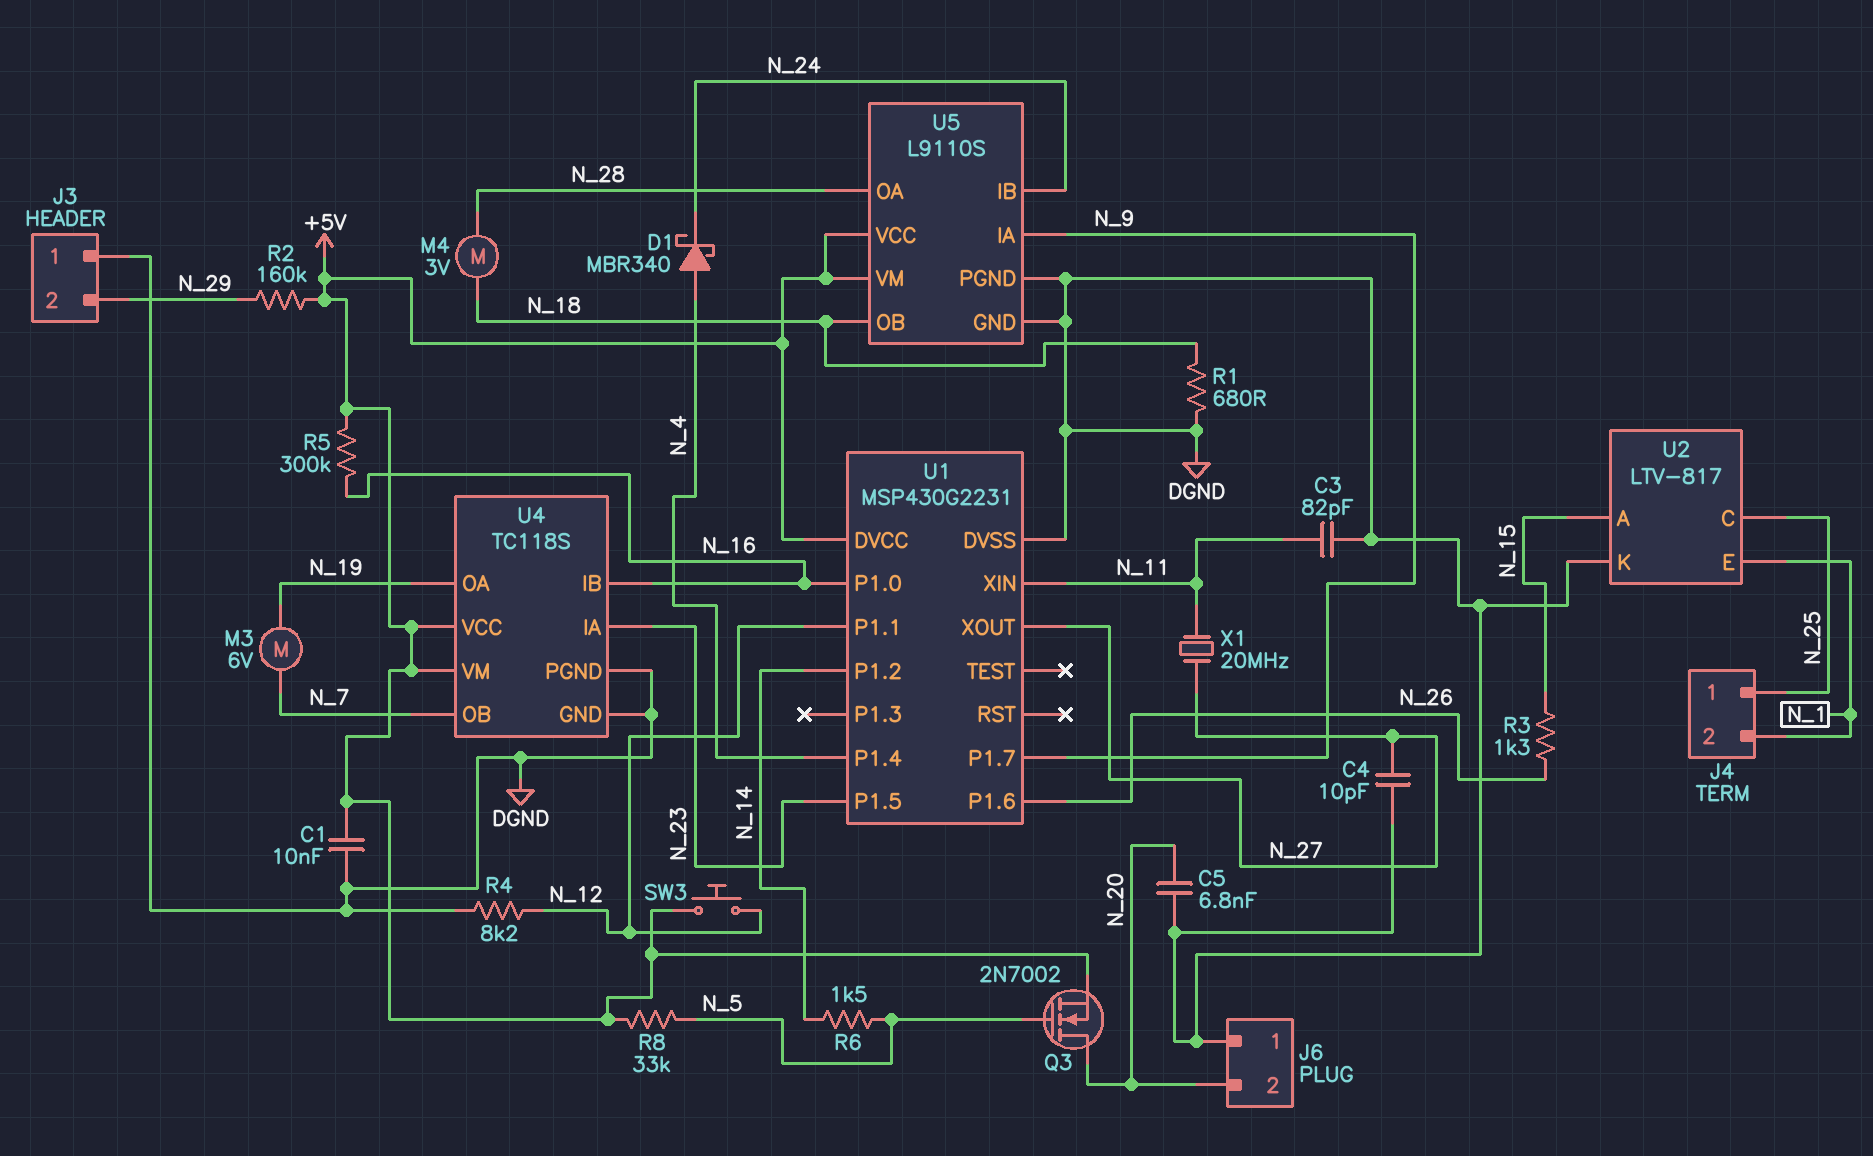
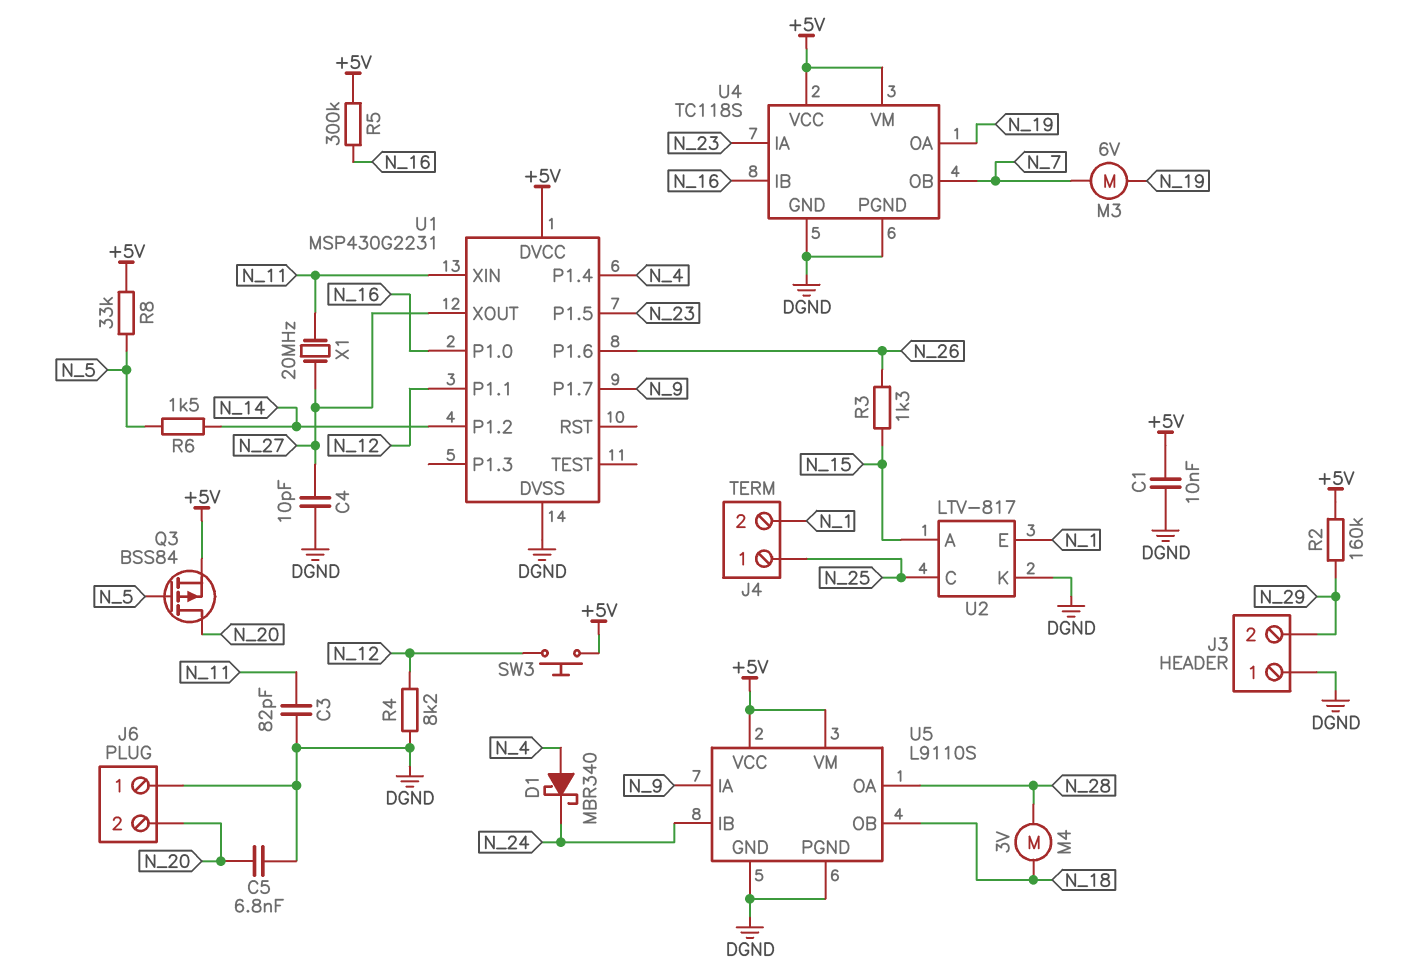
Q3: NMOS 2N7002 (G N_5, D N_20, S +5V) -> PMOS BSS84 (G N_5, D N_20, S +5V)
R1: 680 (DGND, N_18) -> none

